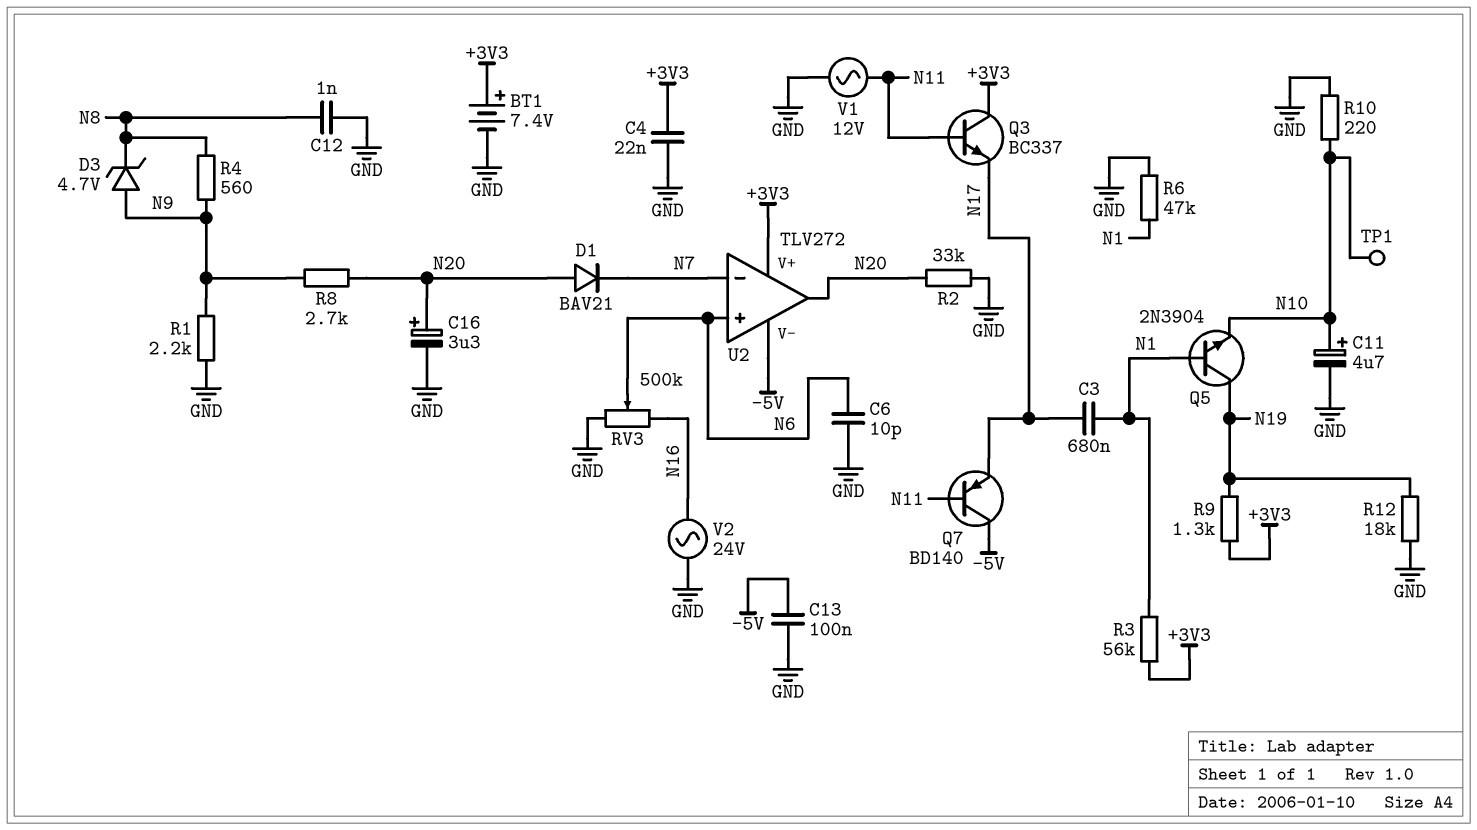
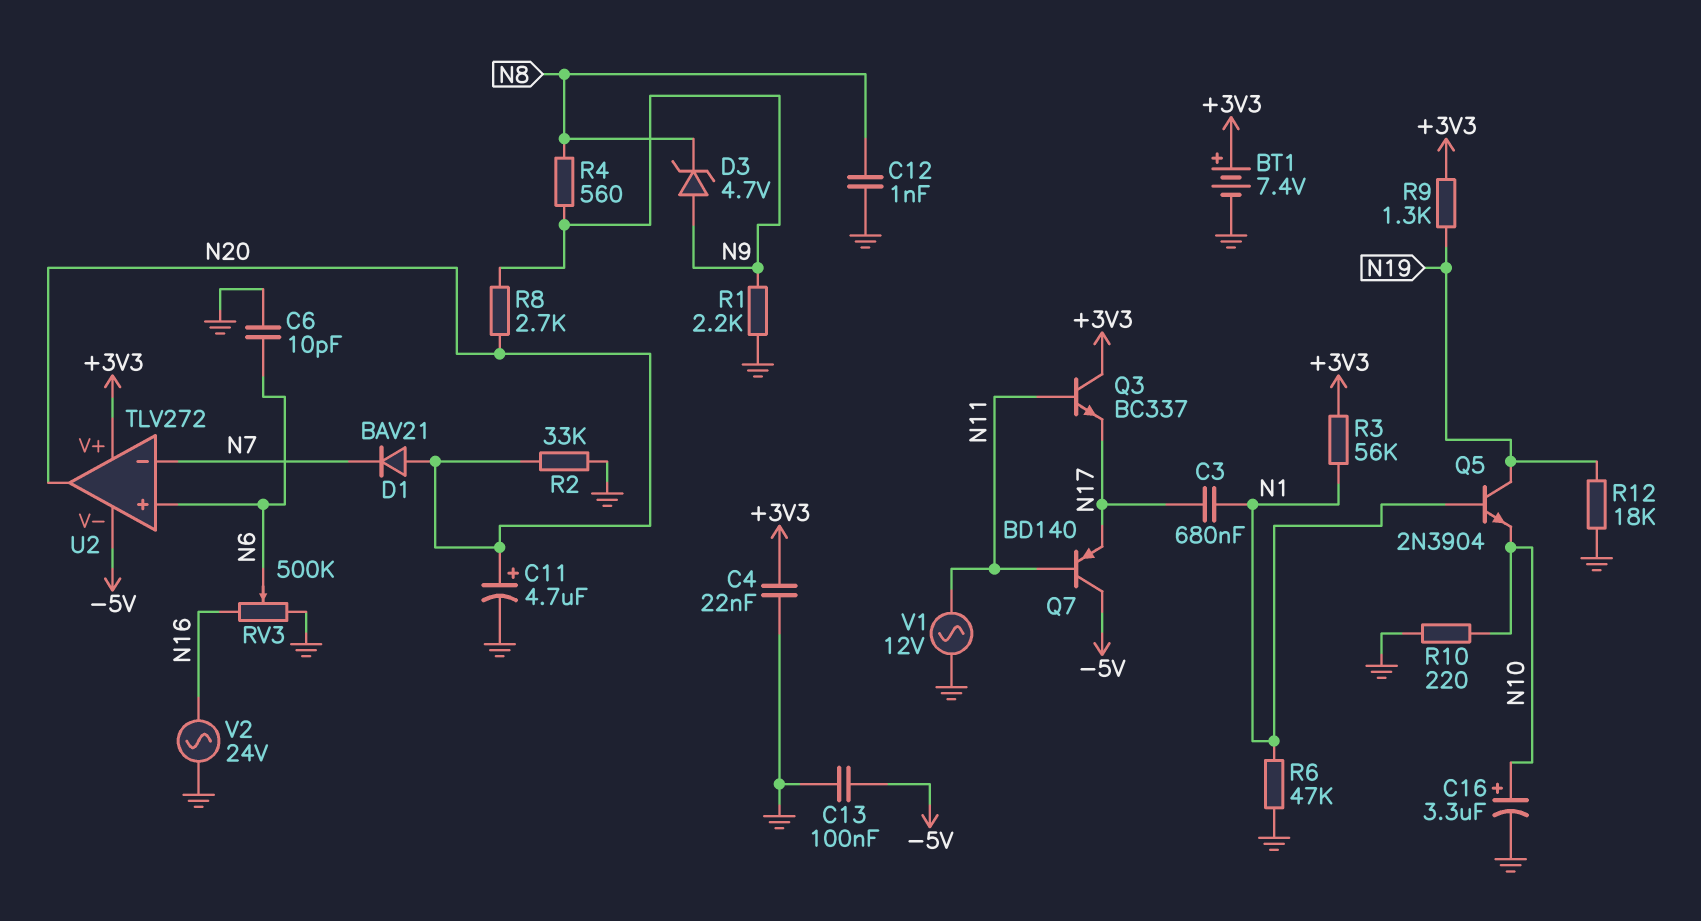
C11: 4.7uF (plus N10, minus GND) -> 4.7uF (plus N20, minus GND)
C16: 3.3uF (plus N20, minus GND) -> 3.3uF (plus N10, minus GND)
TP1: test point (N10) -> none

